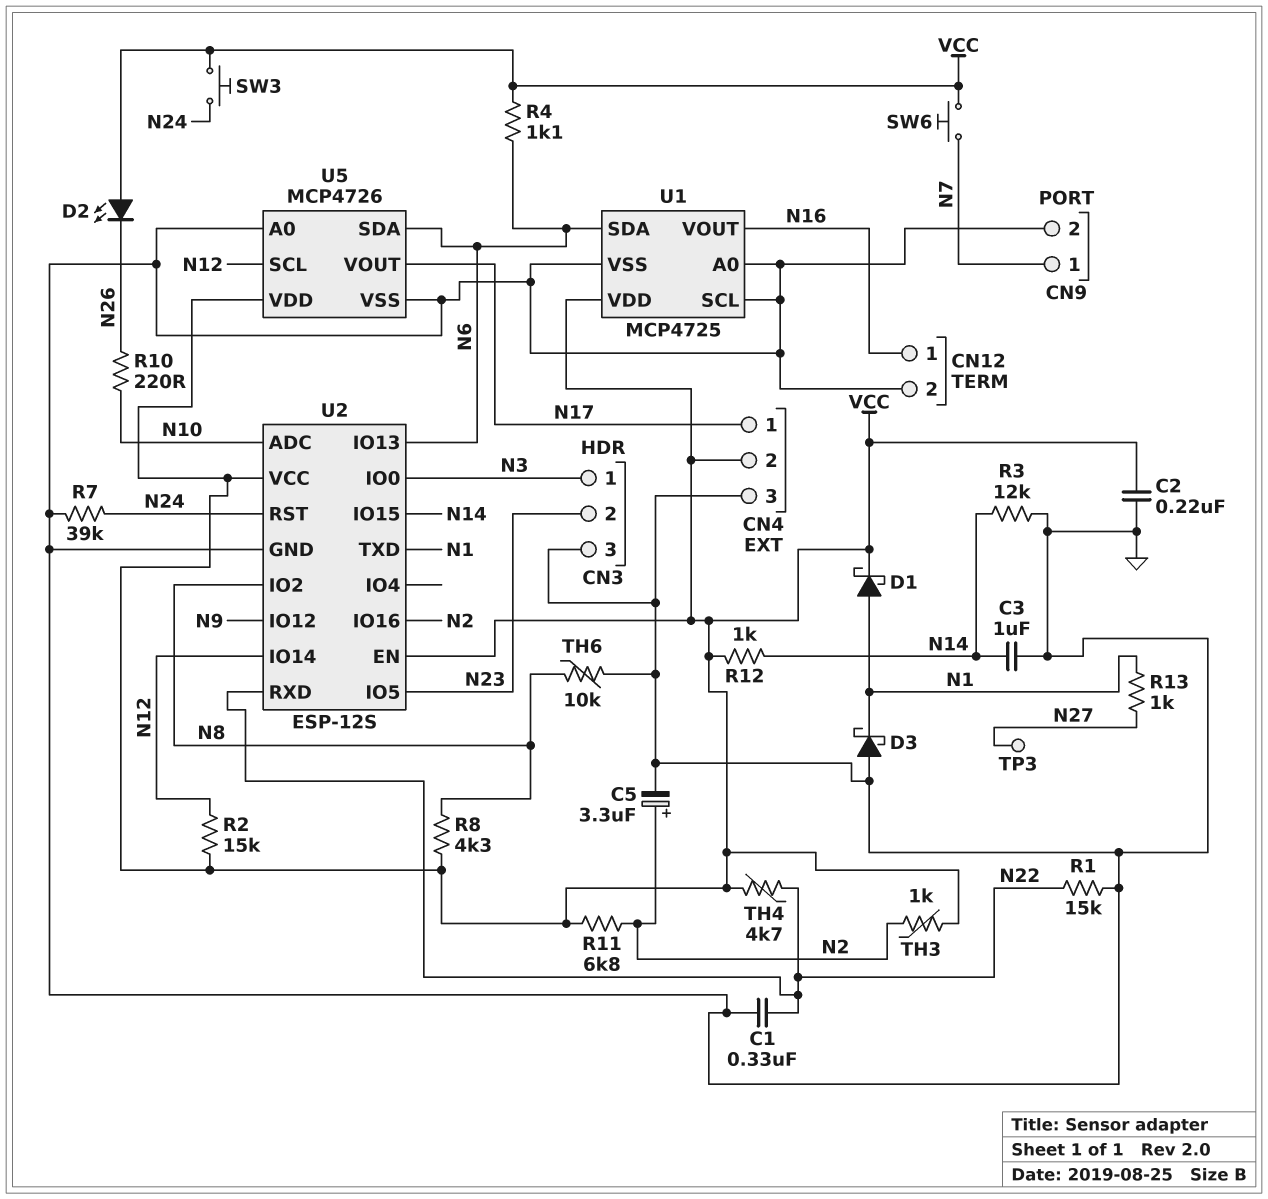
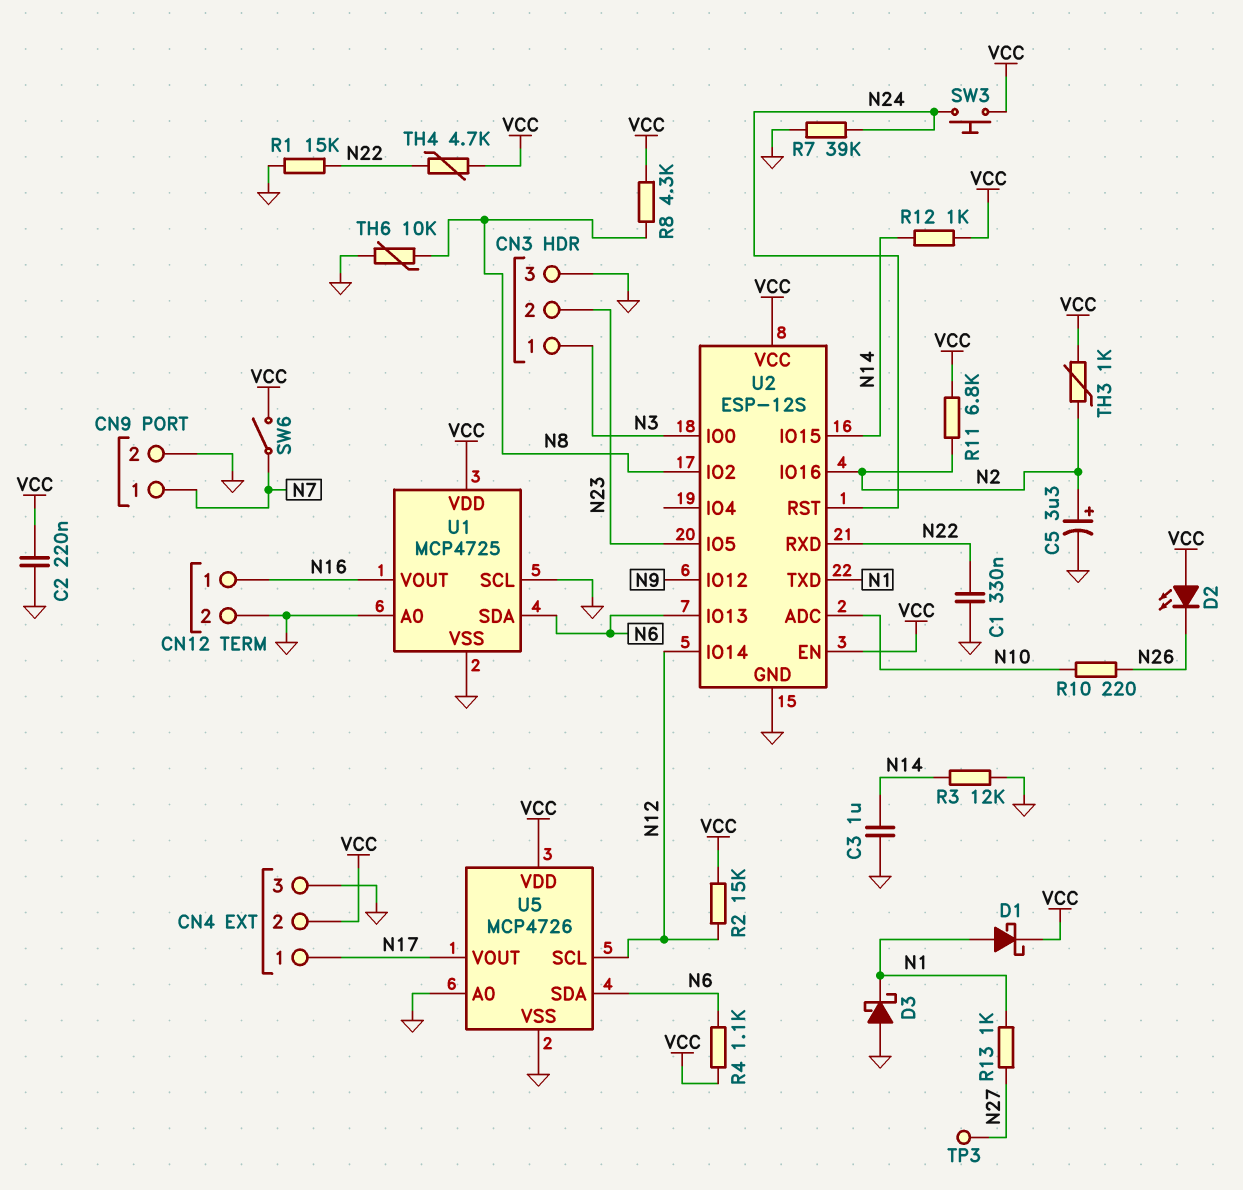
SW6: button (N7, VCC) -> switch (N7, VCC)

